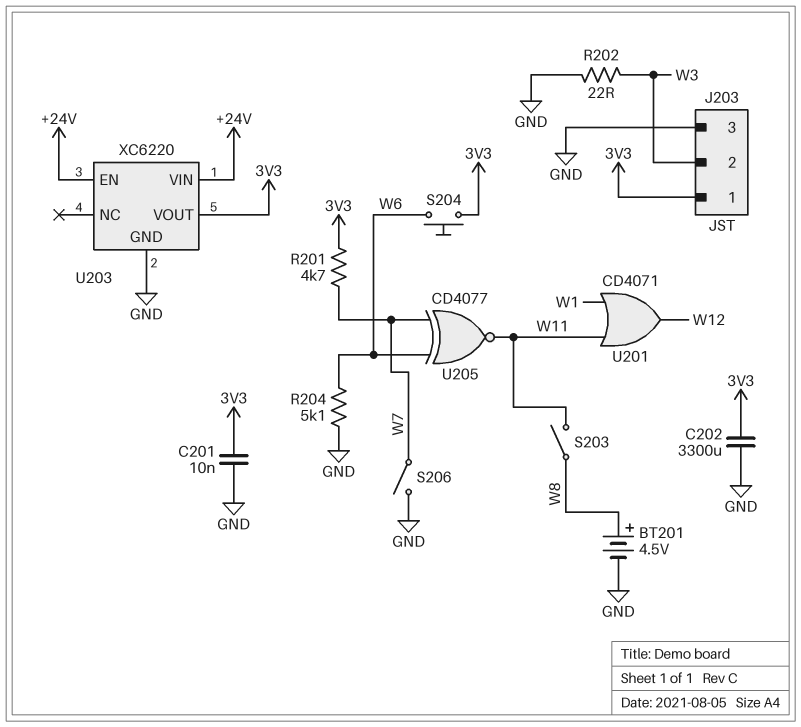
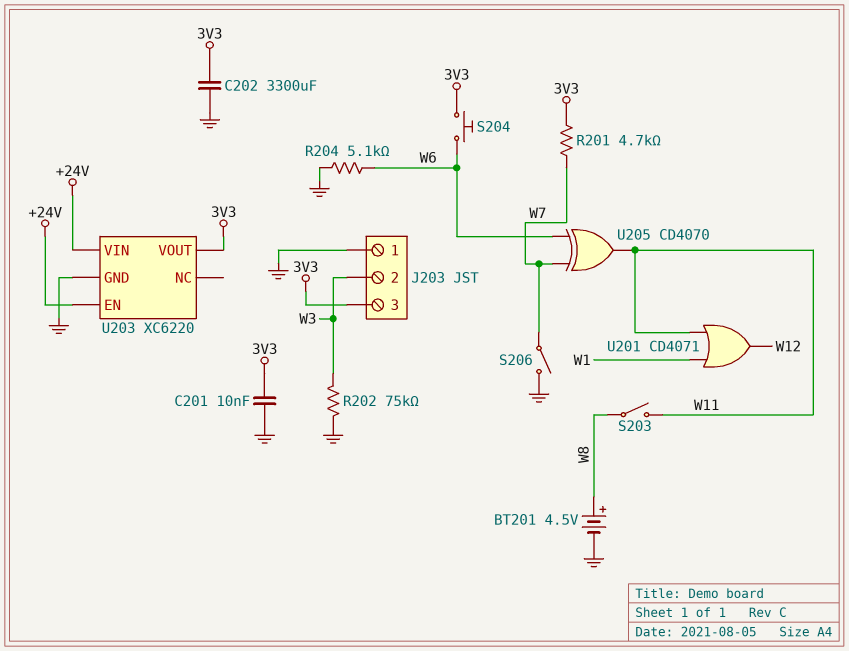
J203 pin 1: 3V3 -> GND
J203 pin 3: GND -> 3V3
R202: 22 (GND, W3) -> 75k (GND, W3)
U205: XNOR CD4077 (in W6, in W7, out W11) -> XOR CD4070 (in W6, in W7, out W11)

